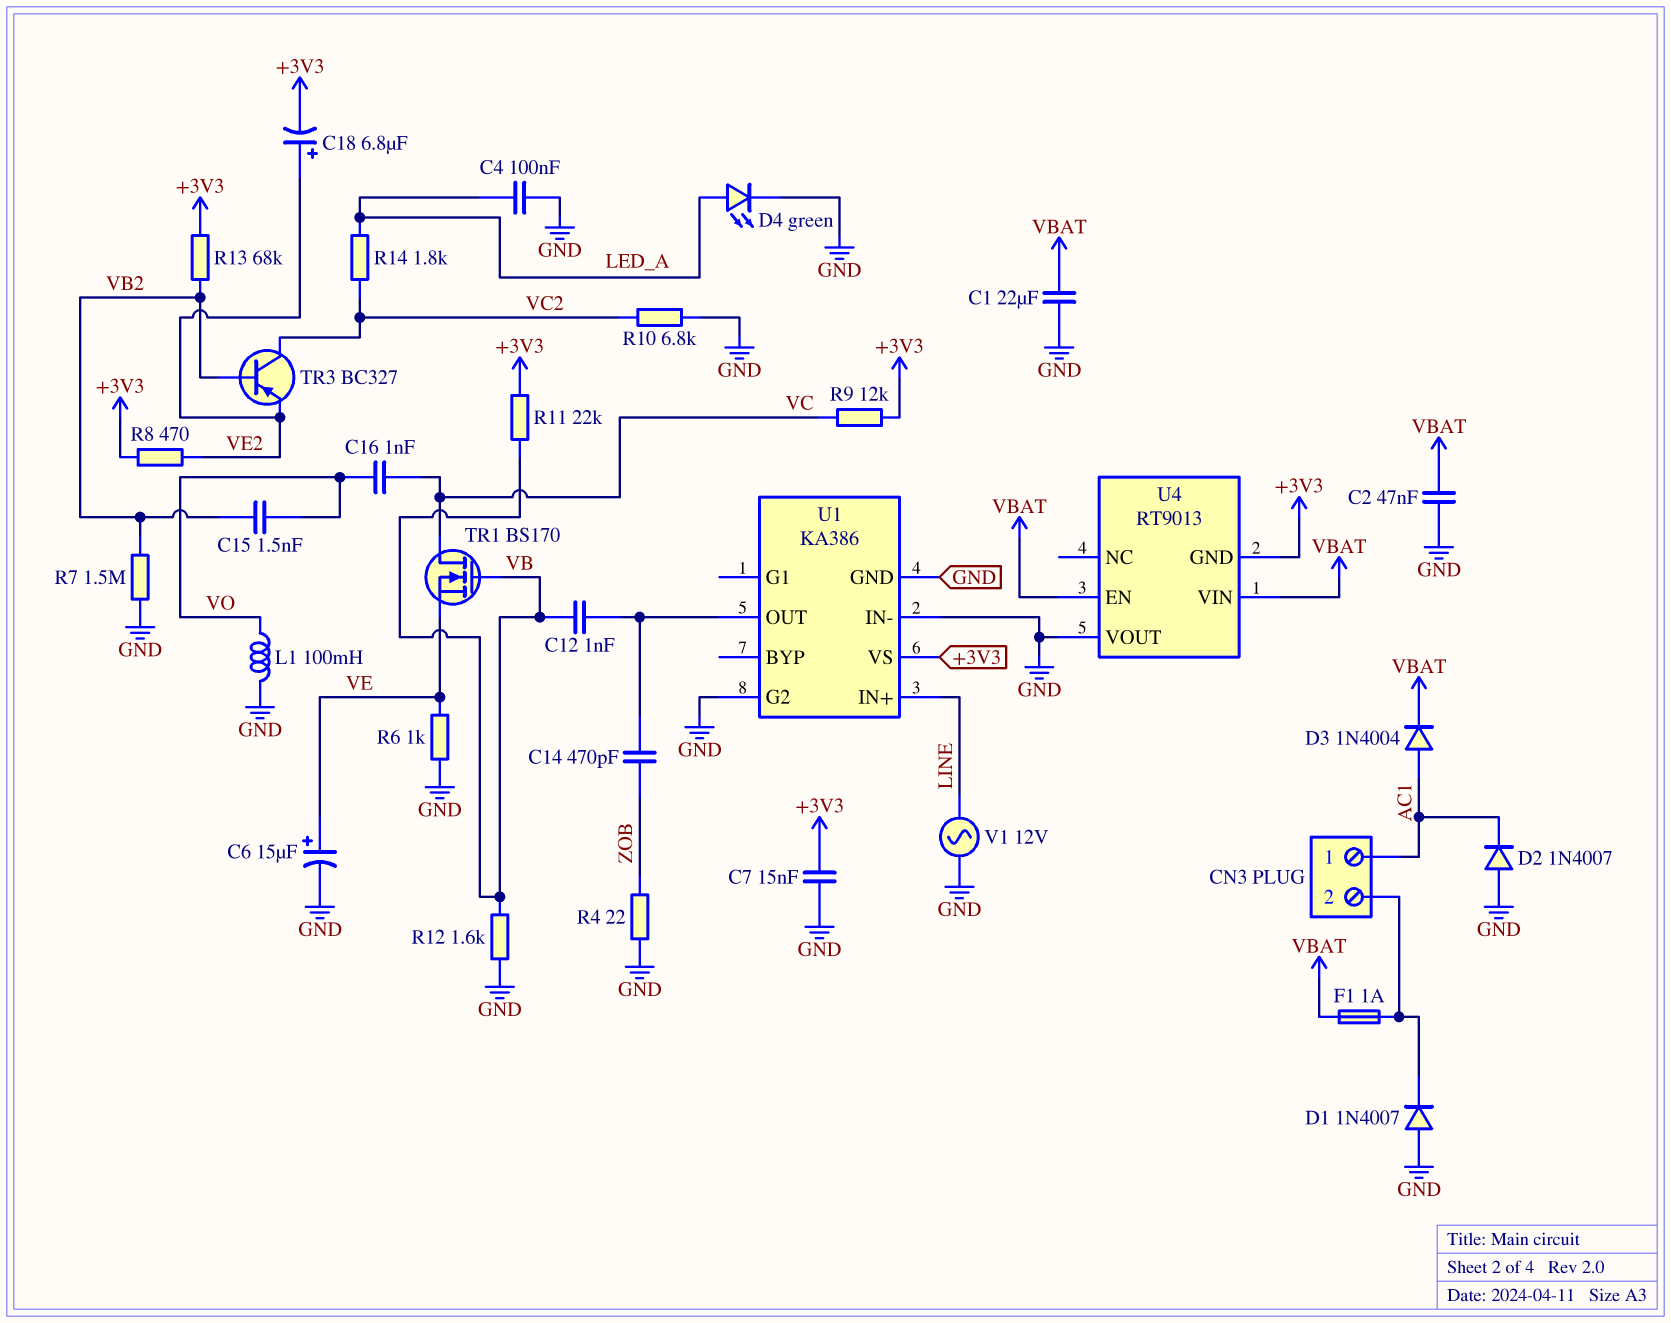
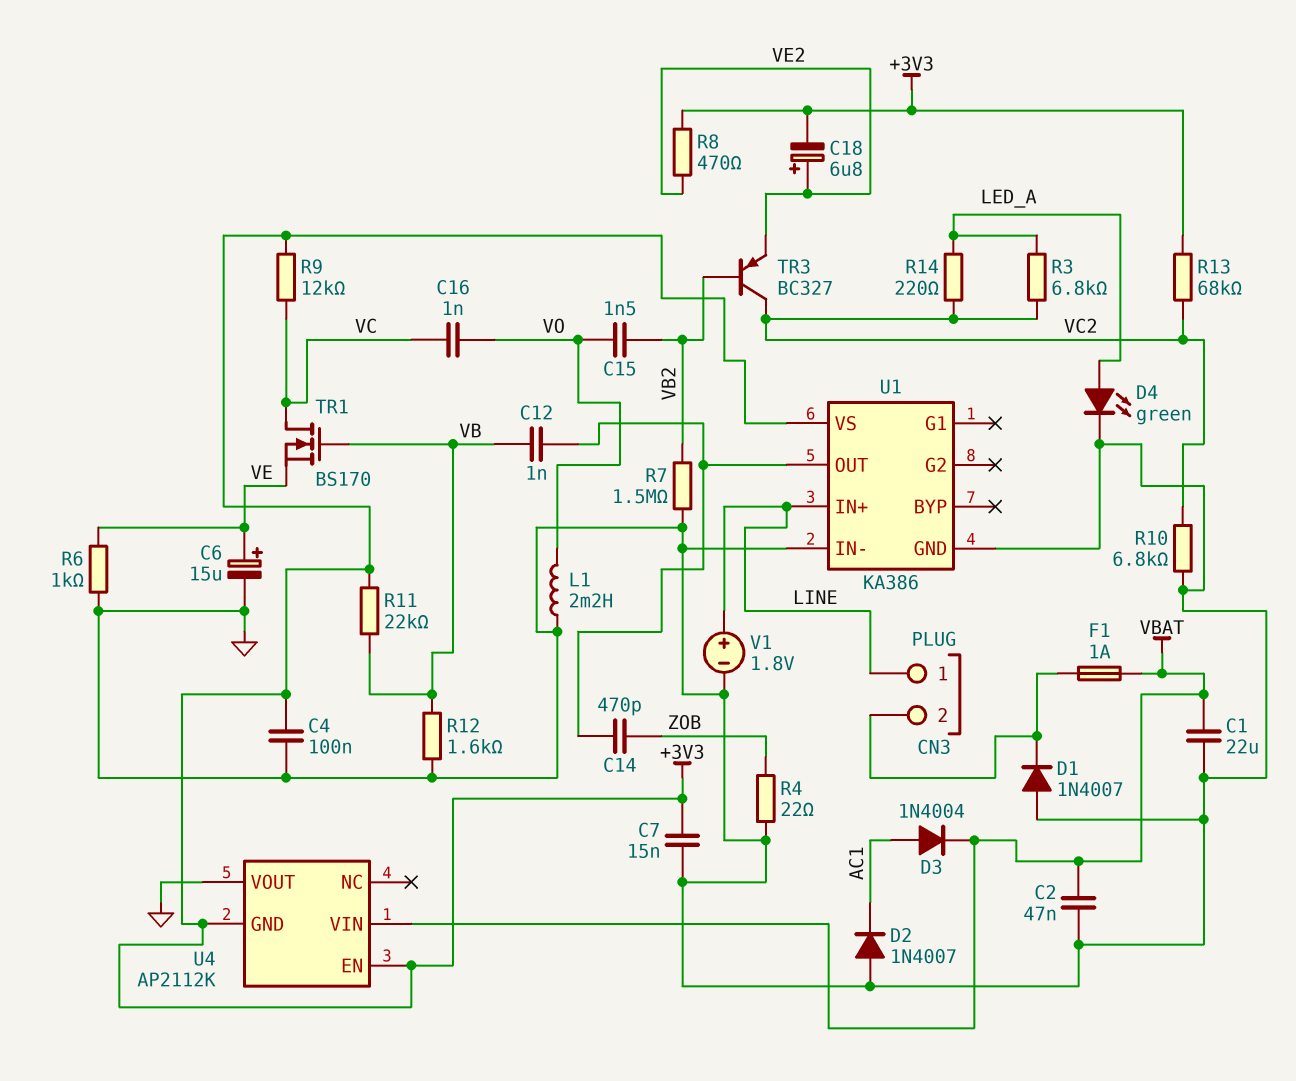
C4: 100nF (GND, LED_A) -> 100nF (+3V3, GND)
CN3 pin 1: AC1 -> LINE
L1: 100mH (GND, VO) -> 2.2mH (GND, VO)
R3: none -> 6.8k (LED_A, VC2)
R13: 68k (+3V3, VB2) -> 68k (+3V3, VC2)
R14: 1.8k (LED_A, VC2) -> 220 (LED_A, VC2)
U1 pin G2: GND -> none
U4: RT9013 -> AP2112K
U4 pin EN: VBAT -> +3V3
V1: AC 12V (GND, LINE) -> 1.8V (plus LINE, minus GND)

